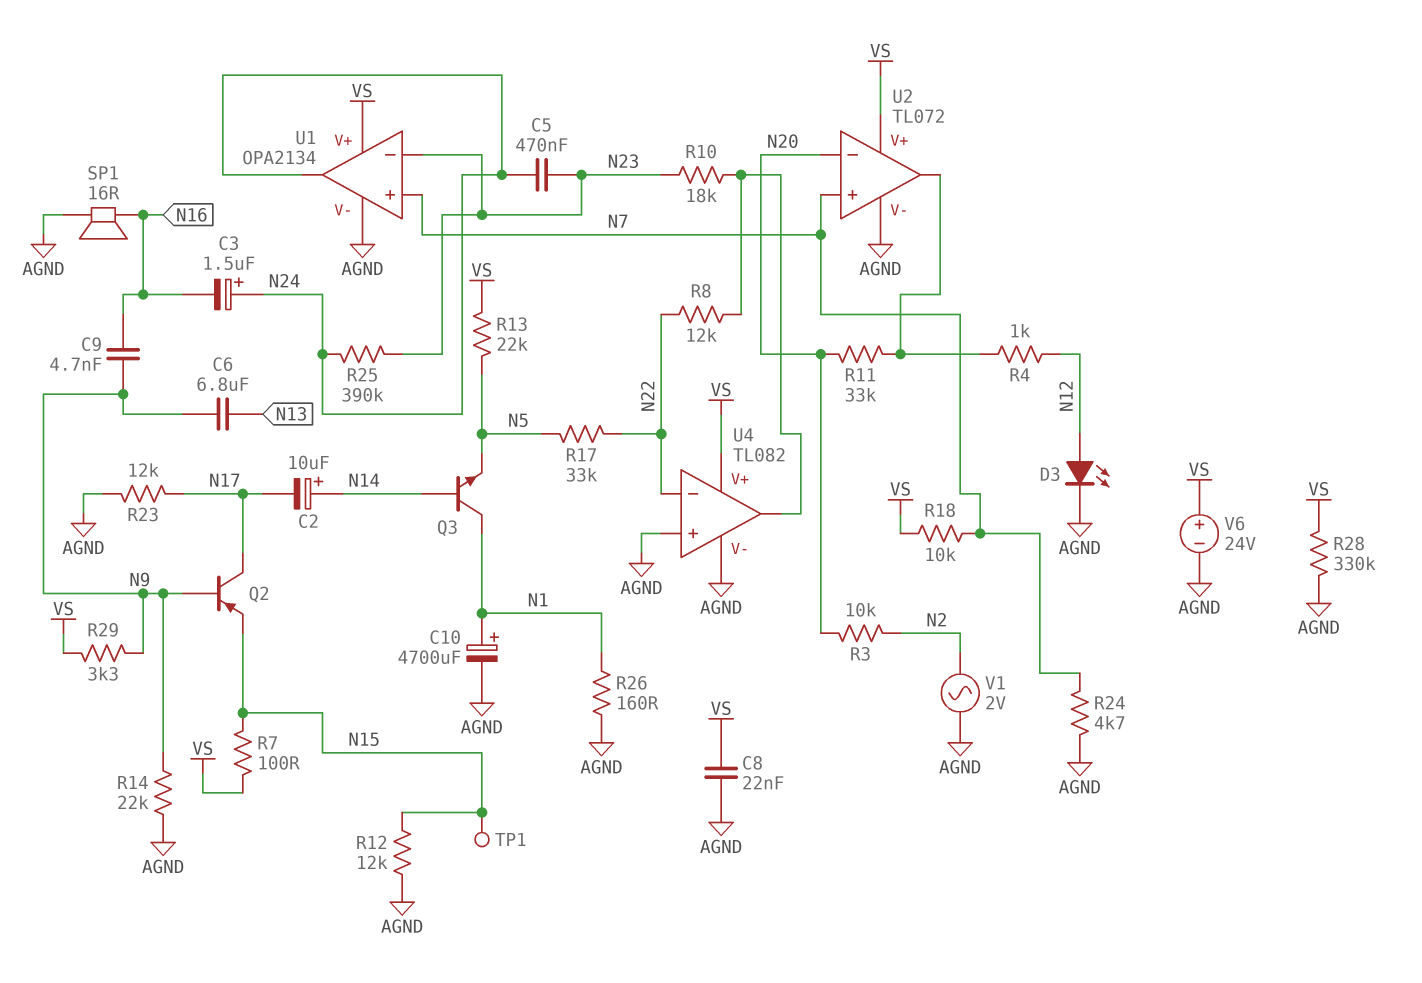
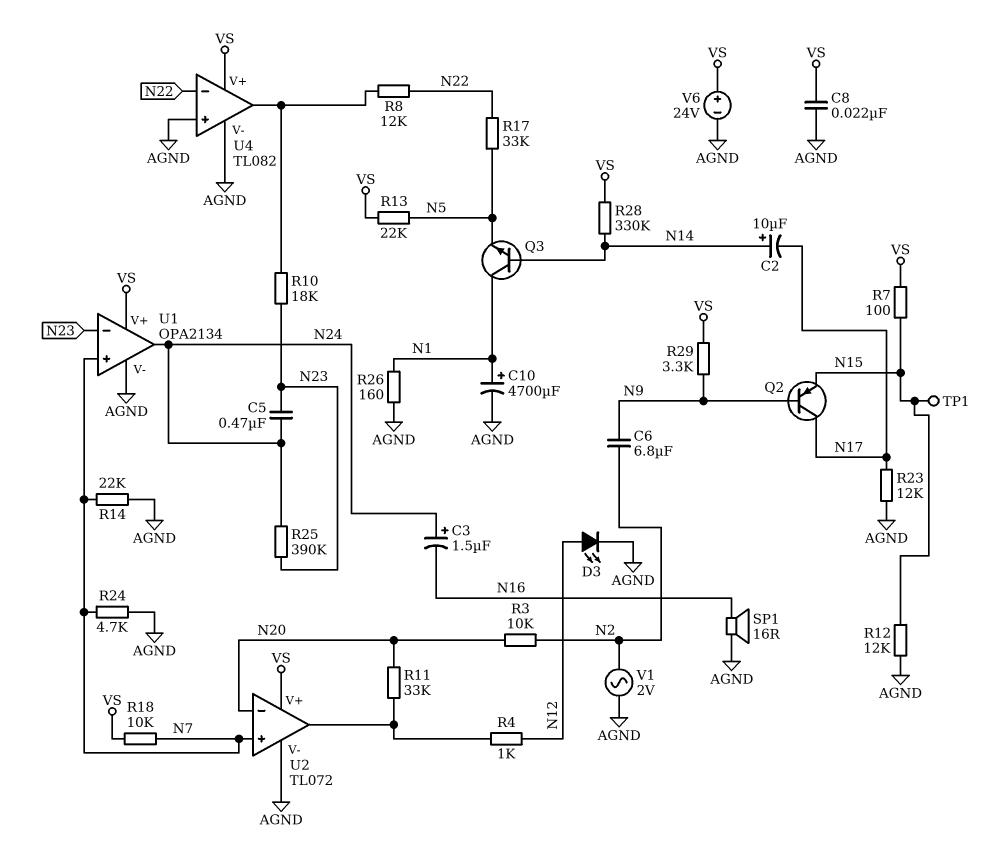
C6: 6.8uF (N9, N13) -> 6.8uF (N2, N9)
C9: 4.7nF (N9, N16) -> none
R14: 22k (AGND, N9) -> 22k (AGND, N7)
R28: 330k (AGND, VS) -> 330k (N14, VS)

